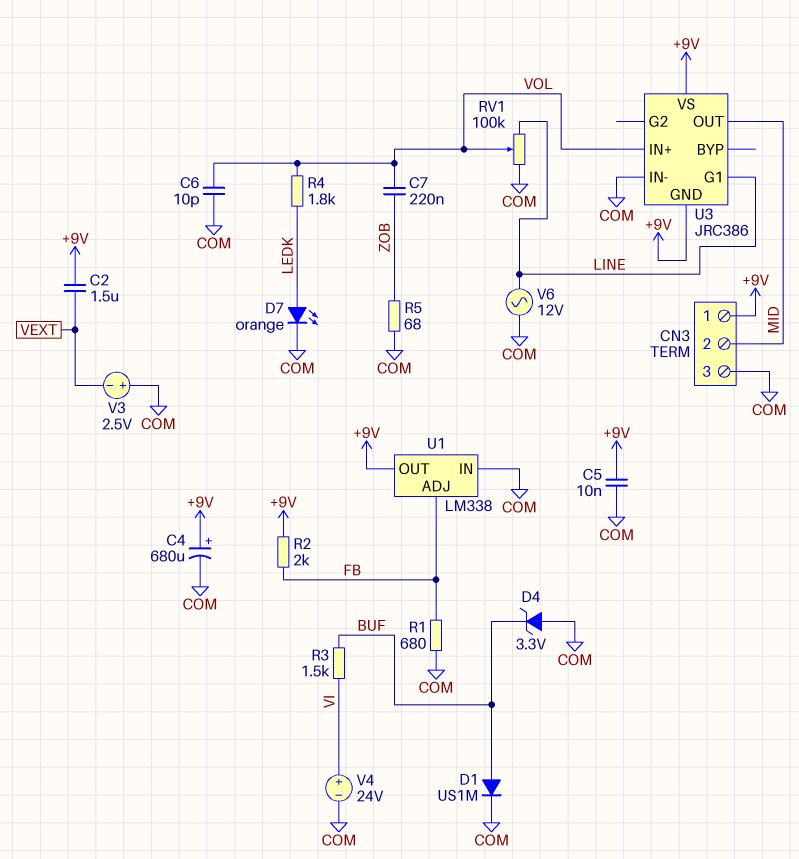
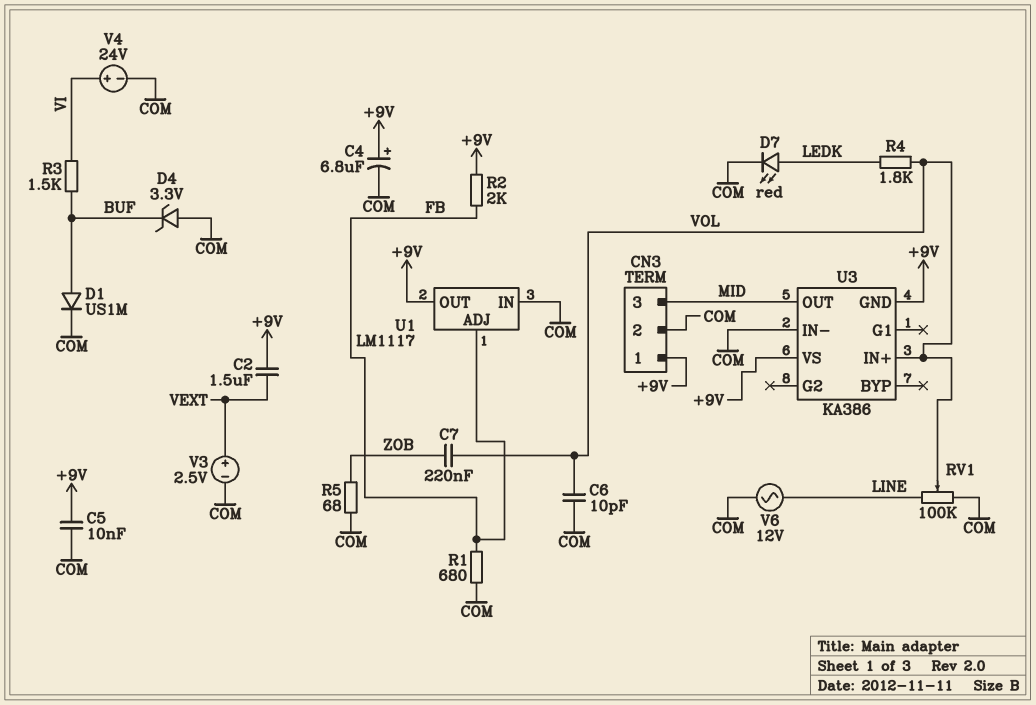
C4: 680uF (plus +9V, minus COM) -> 6.8uF (plus +9V, minus COM)
CN3 pin 2: MID -> COM
CN3 pin 3: COM -> MID
D7: LED orange (A LEDK, K COM) -> LED red (A LEDK, K COM)
U1: LM338 -> LM1117
U3: JRC386 -> KA386
U3 pin G1: LINE -> none
V3: 2.5V (plus COM, minus VEXT) -> 2.5V (plus VEXT, minus COM)

